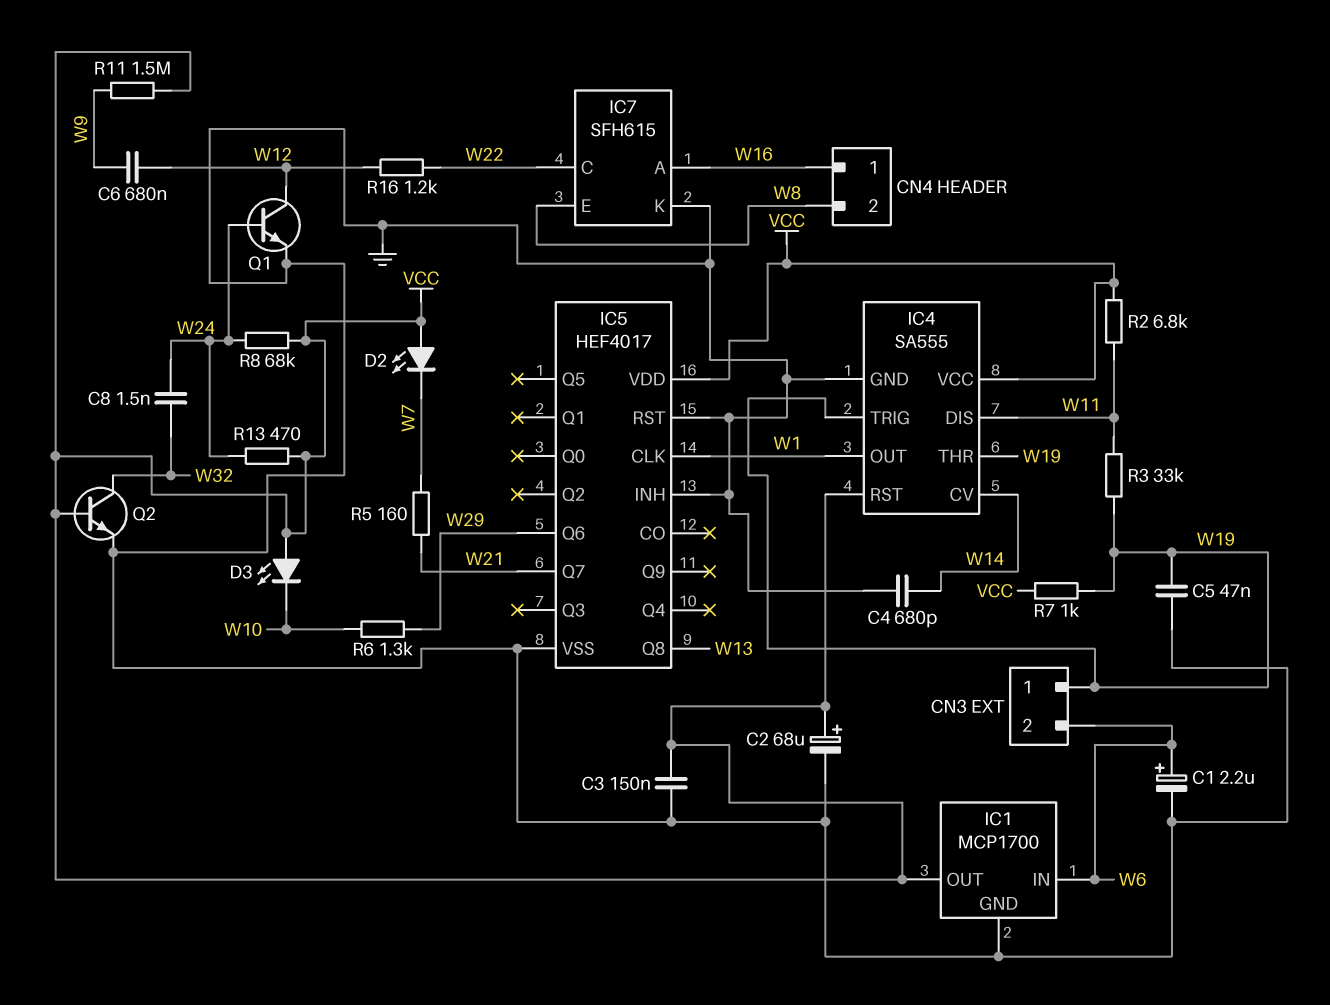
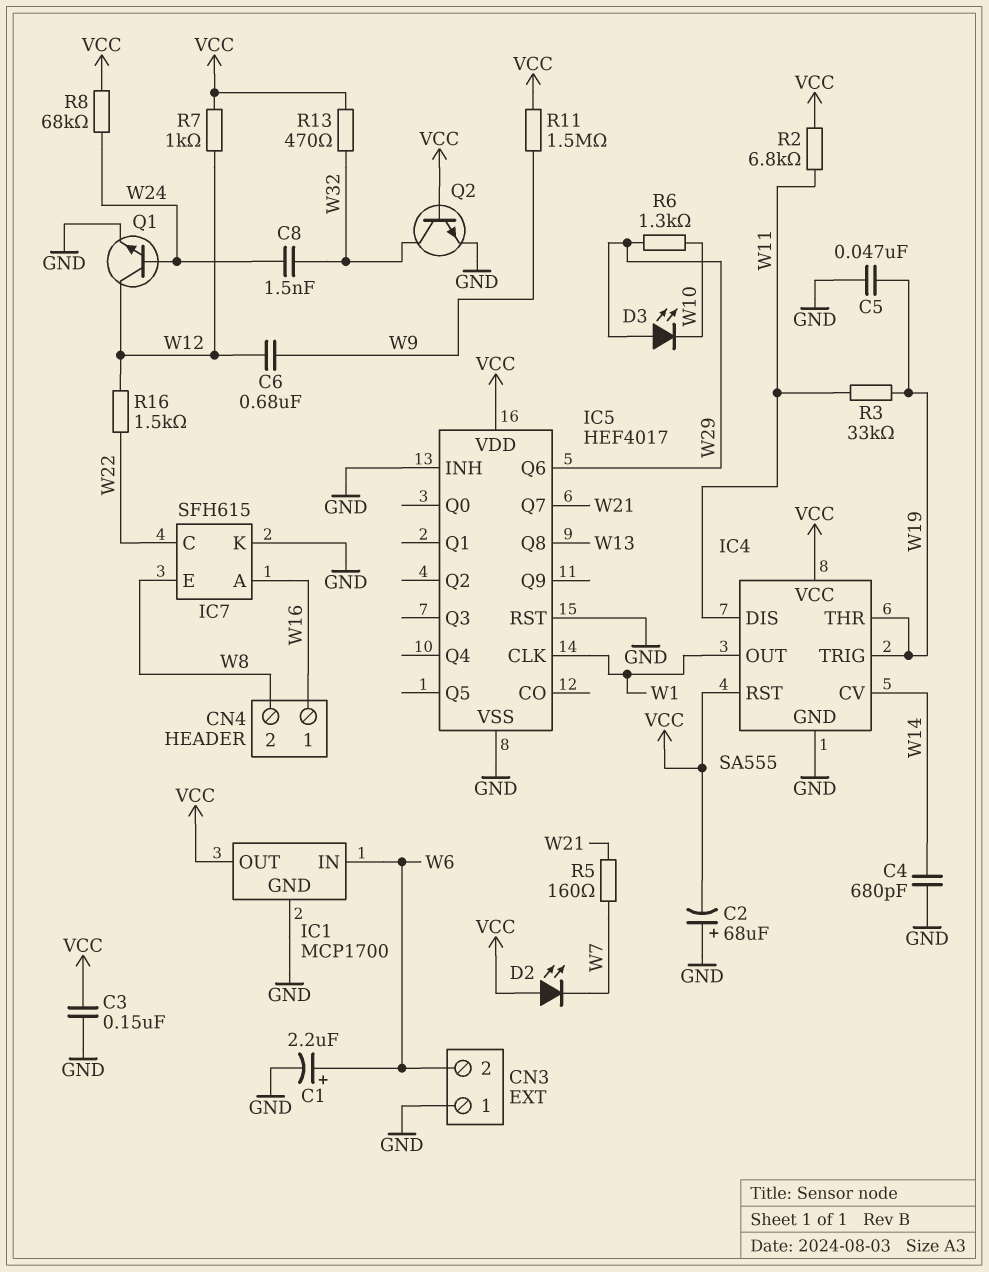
C2: 68uF (plus VCC, minus GND) -> 68uF (plus GND, minus VCC)
CN3 pin 1: W19 -> GND
D3: LED (A VCC, K W10) -> LED (A W29, K W10)
R7: 1k (VCC, W19) -> 1k (VCC, W12)
R13: 470 (VCC, W24) -> 470 (VCC, W32)
R16: 1.2k (W12, W22) -> 1.5k (W12, W22)

